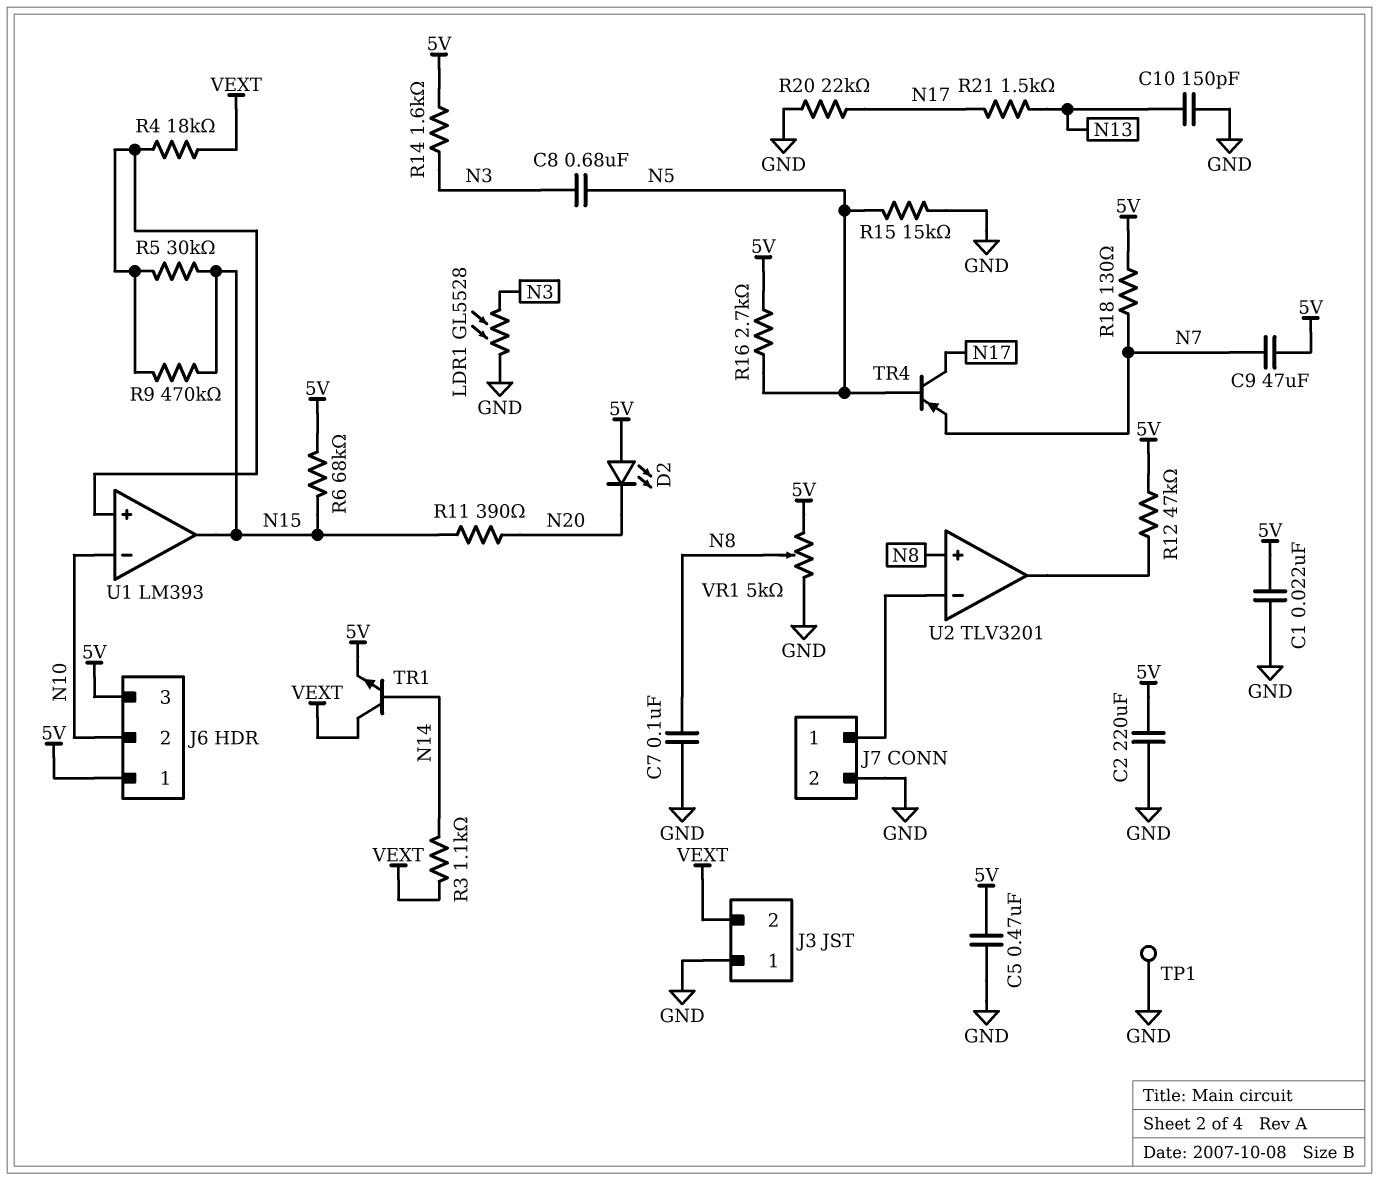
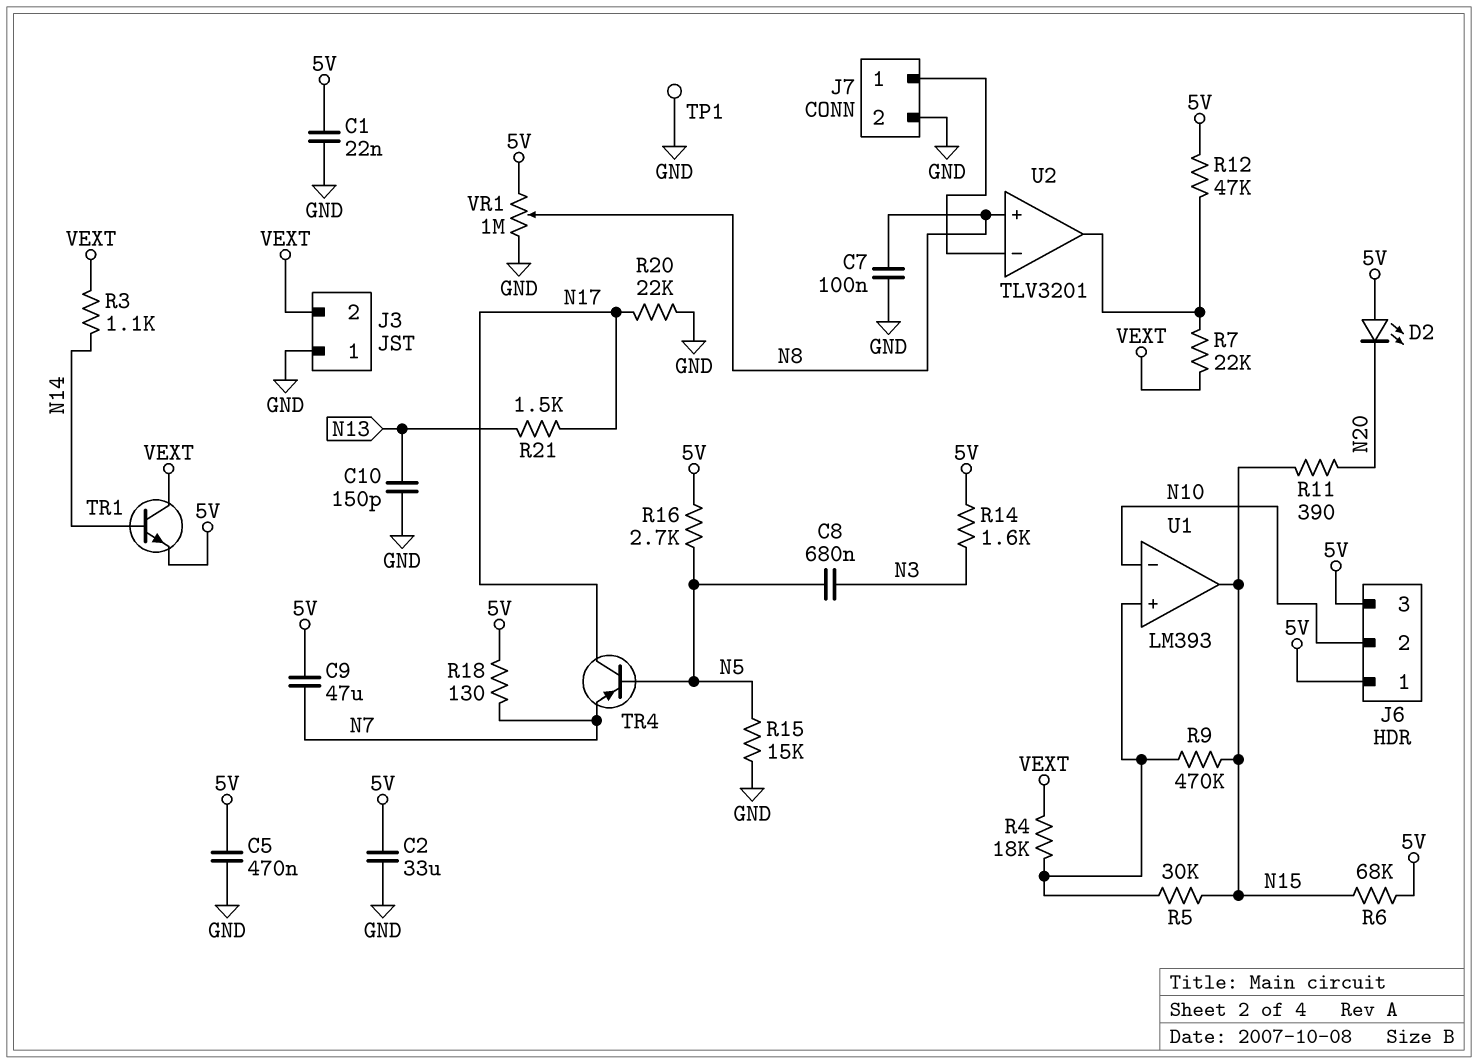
C2: 220uF (5V, GND) -> 33uF (5V, GND)
LDR1: GL5528 (GND, N3) -> none
R7: none -> 22k (U2/out, VEXT)
VR1: 5k (5V, GND, wiper N8) -> 1M (5V, GND, wiper N8)

